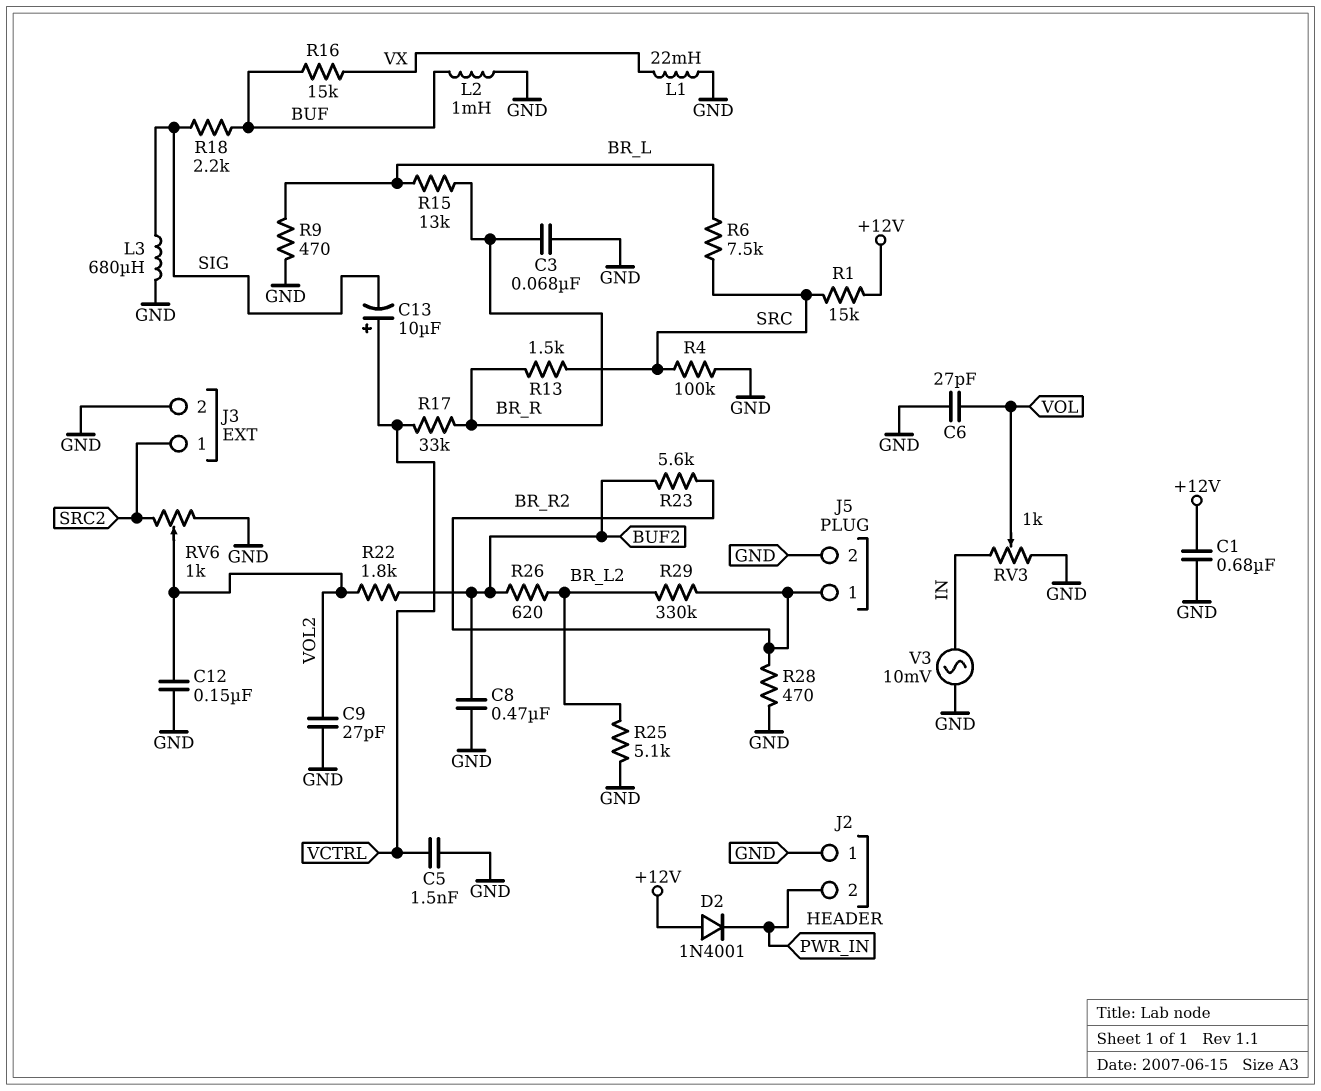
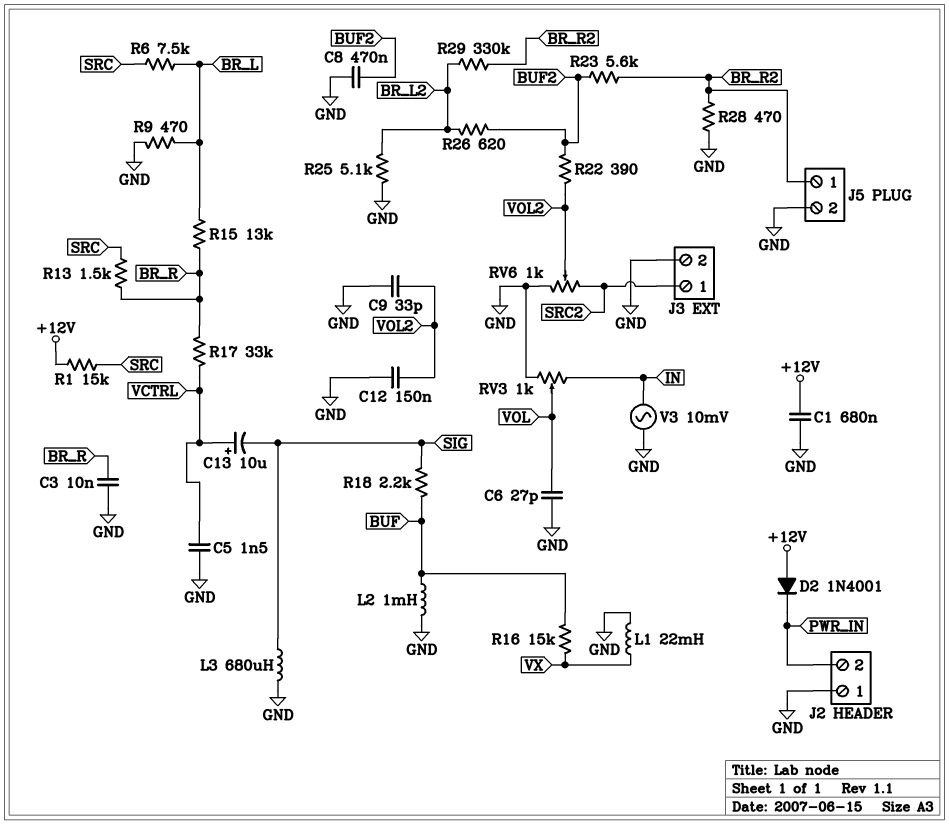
C3: 68nF (BR_R, GND) -> 10nF (BR_R, GND)
C9: 27pF (GND, VOL2) -> 33pF (GND, VOL2)
R4: 100k (GND, SRC) -> none
R22: 1.8k (BUF2, VOL2) -> 390 (BUF2, VOL2)

